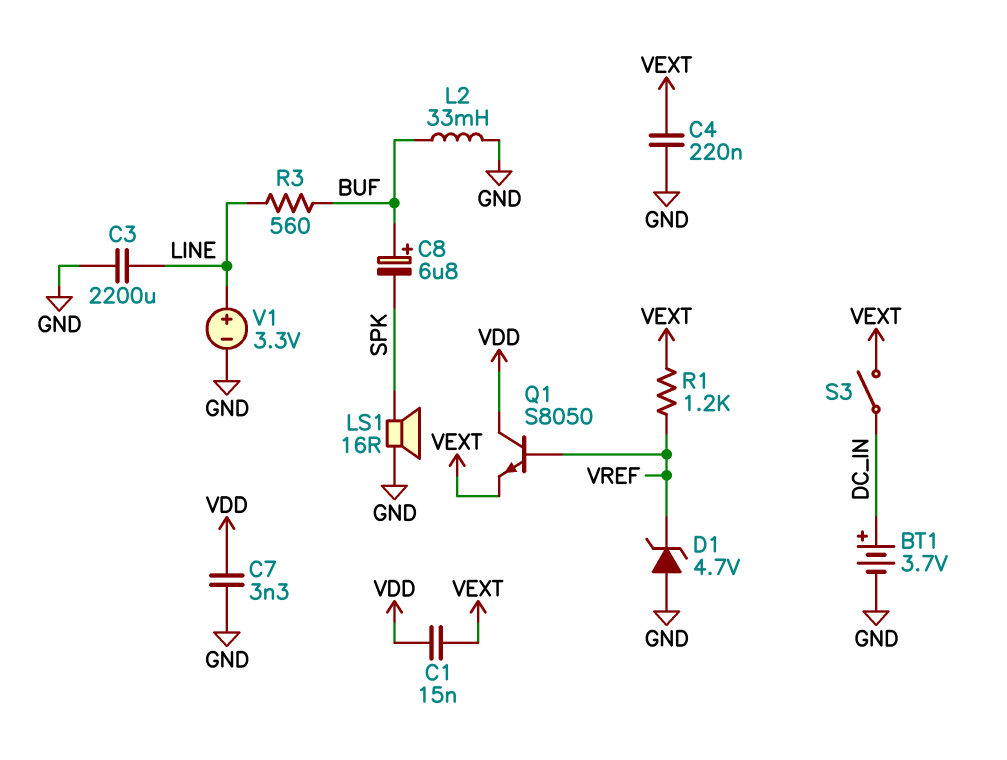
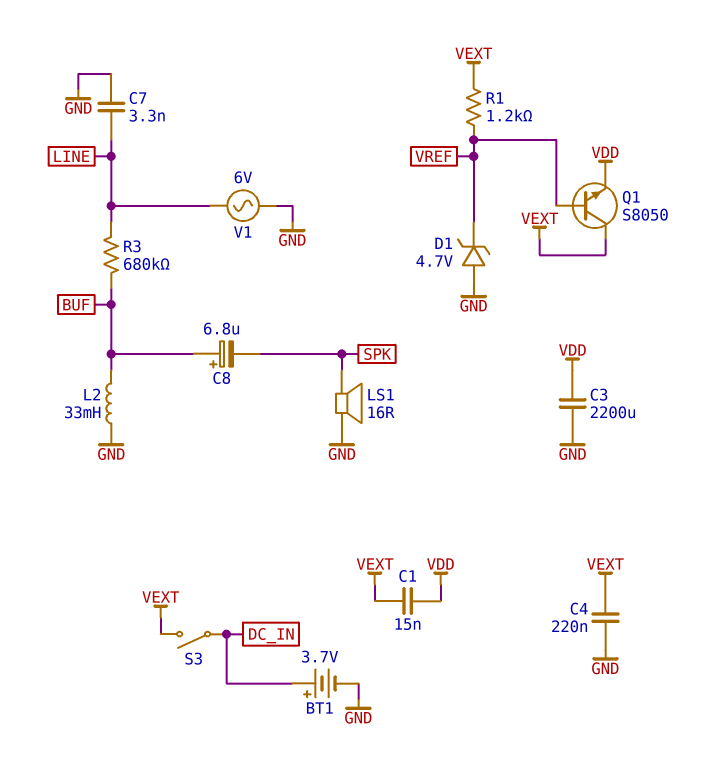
C3: 2200uF (GND, LINE) -> 2200uF (GND, VDD)
C7: 3.3nF (GND, VDD) -> 3.3nF (GND, LINE)
Q1: NPN S8050 (B VREF, C VDD, E VEXT) -> NPN S8050 (B VREF, C VEXT, E VDD)
R3: 560 (BUF, LINE) -> 680k (BUF, LINE)
V1: 3.3V (plus LINE, minus GND) -> AC 6V (GND, LINE)

